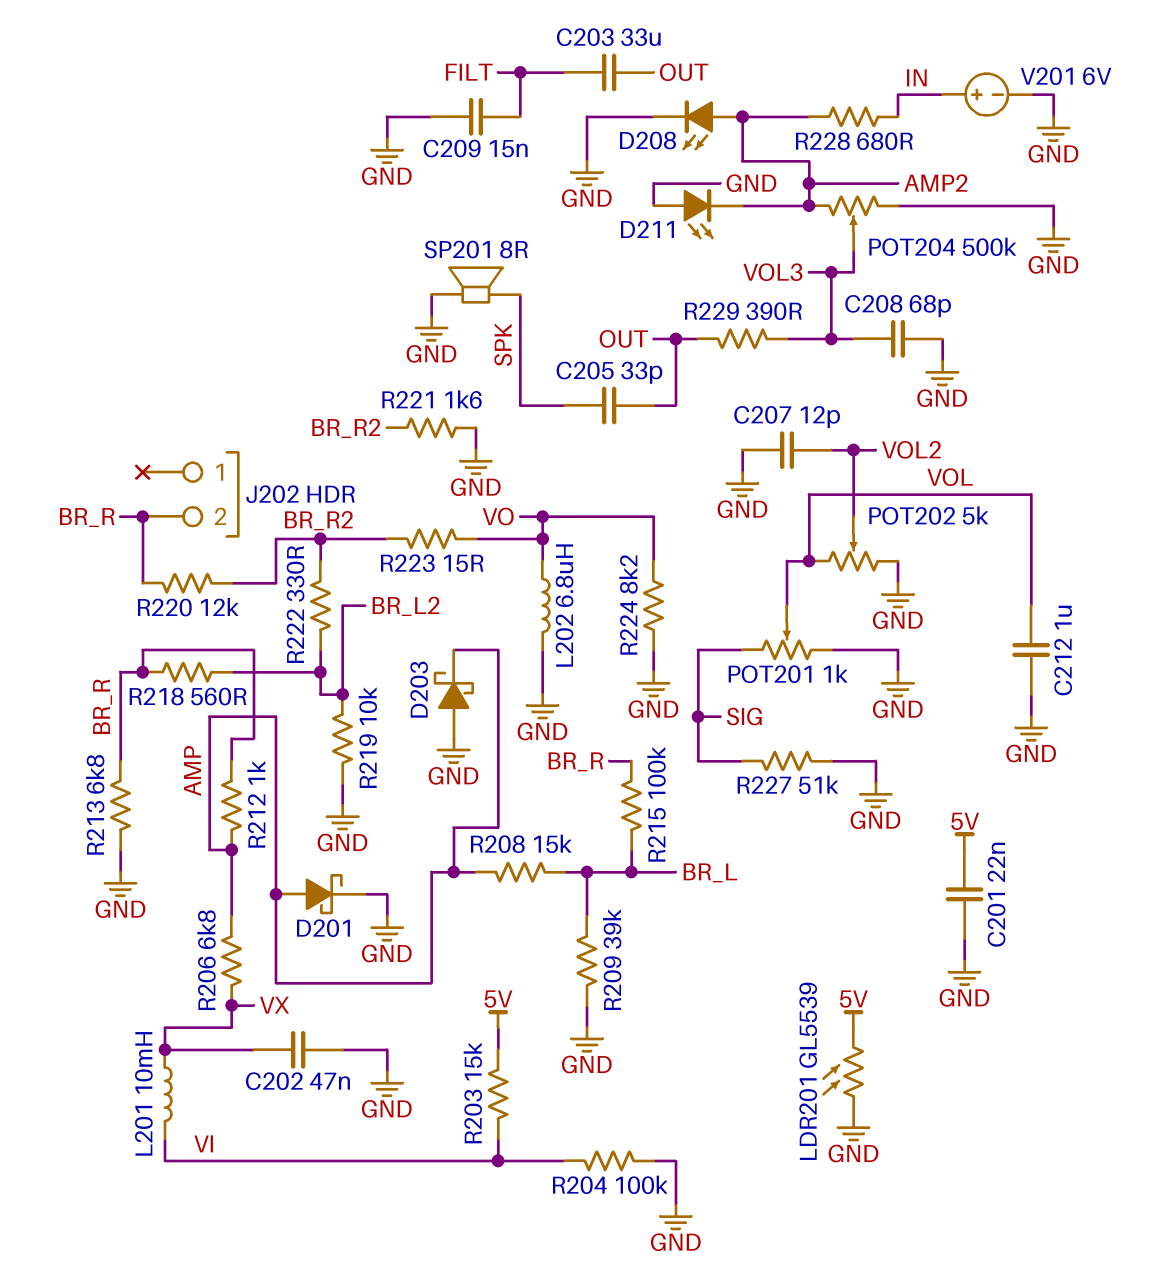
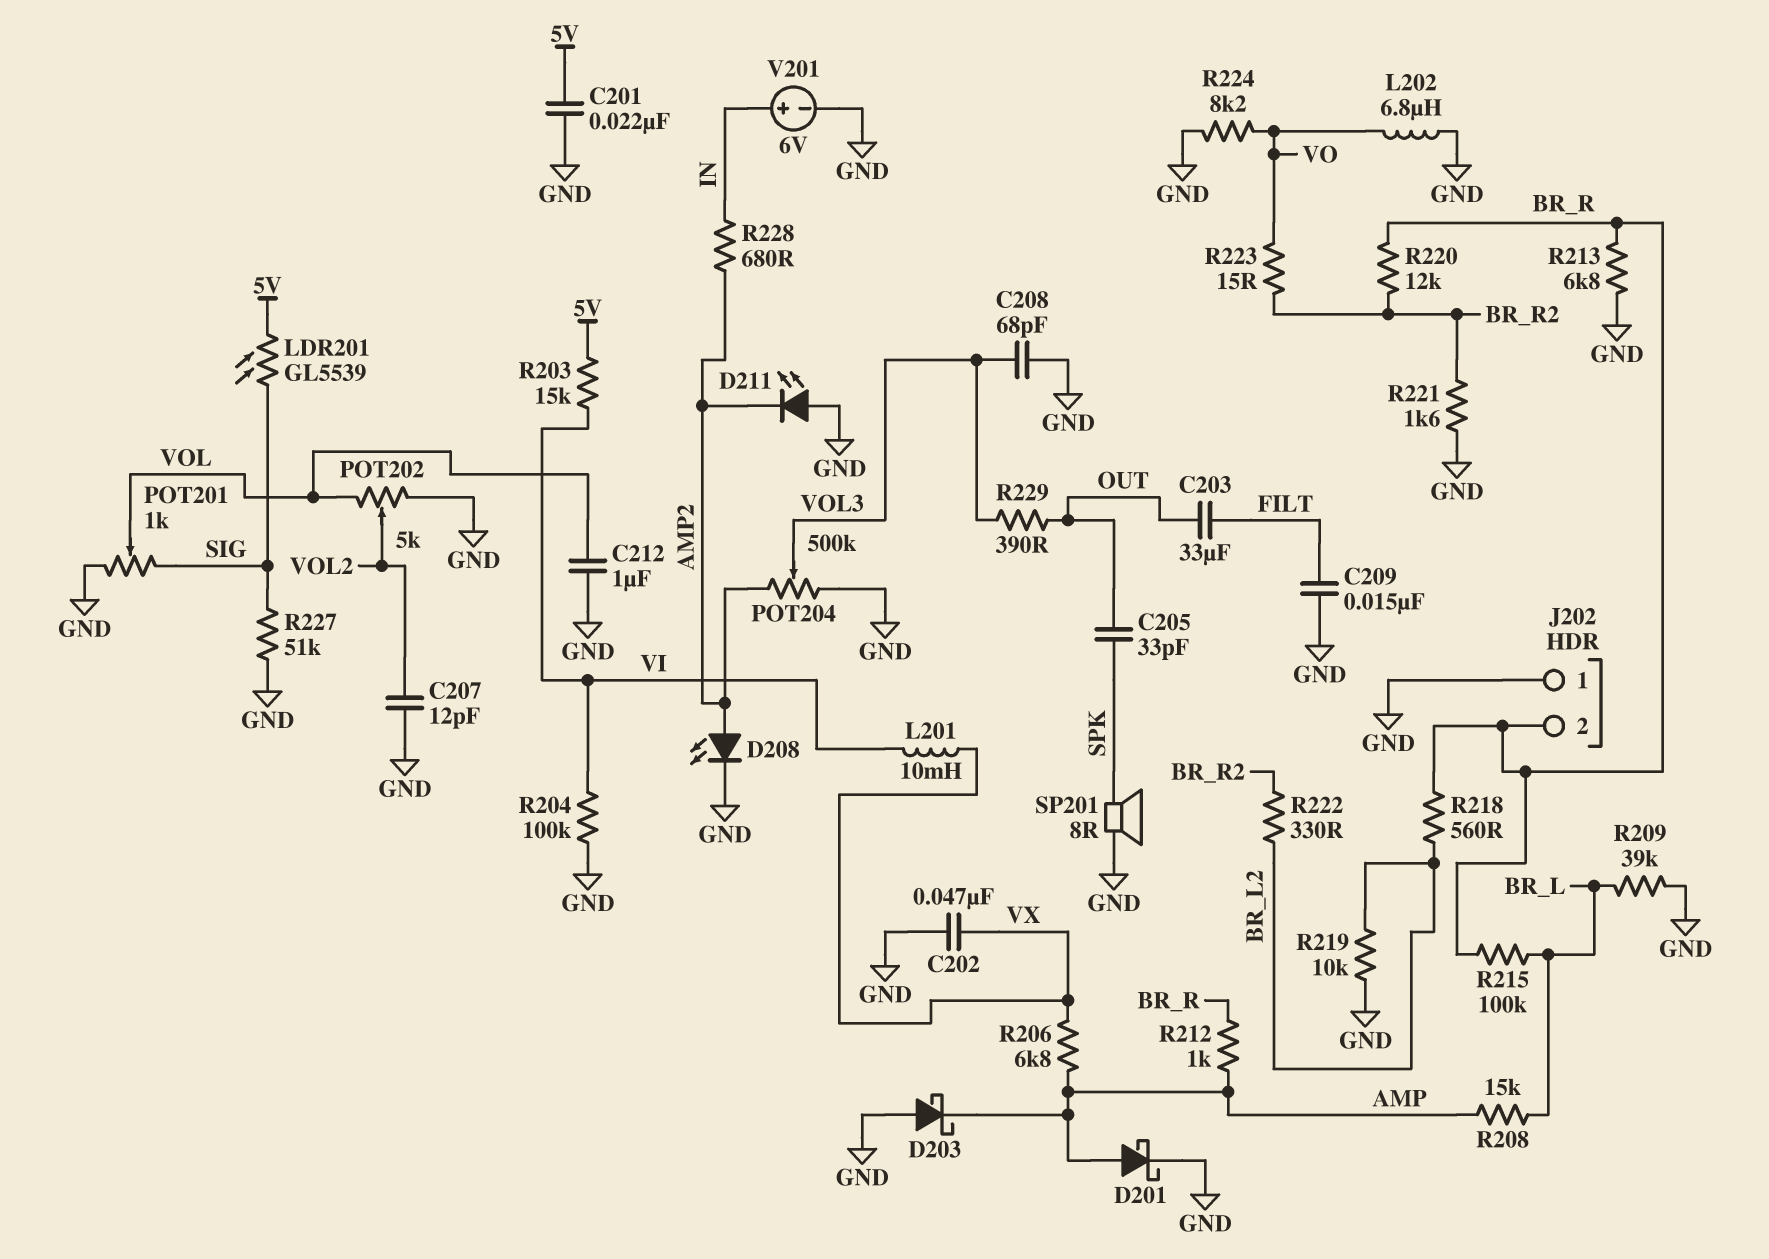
J202 pin 1: none -> GND
LDR201: GL5539 (5V, GND) -> GL5539 (5V, SIG)

